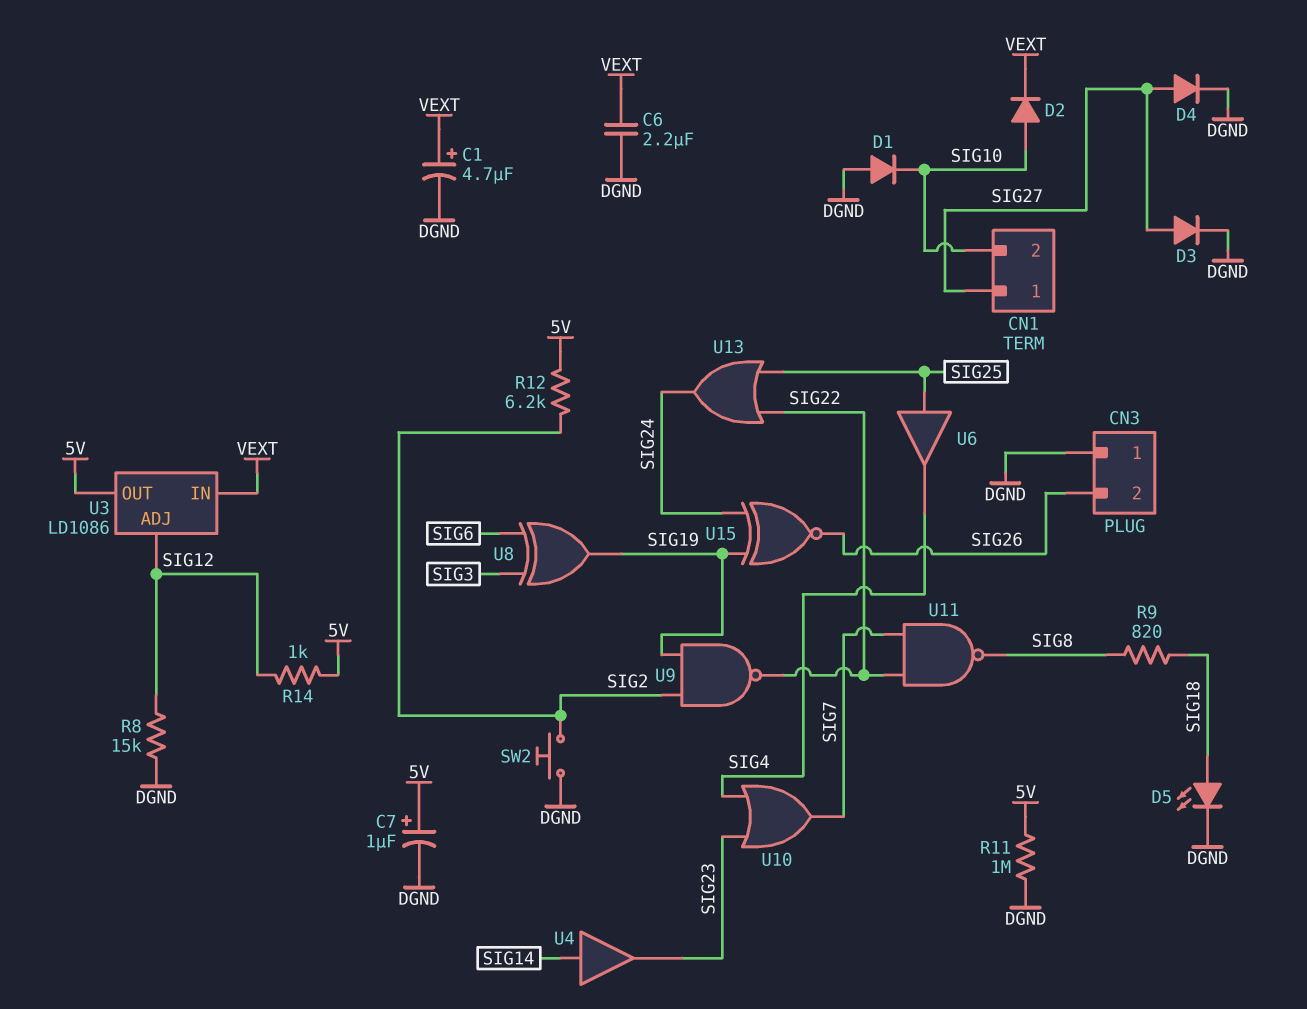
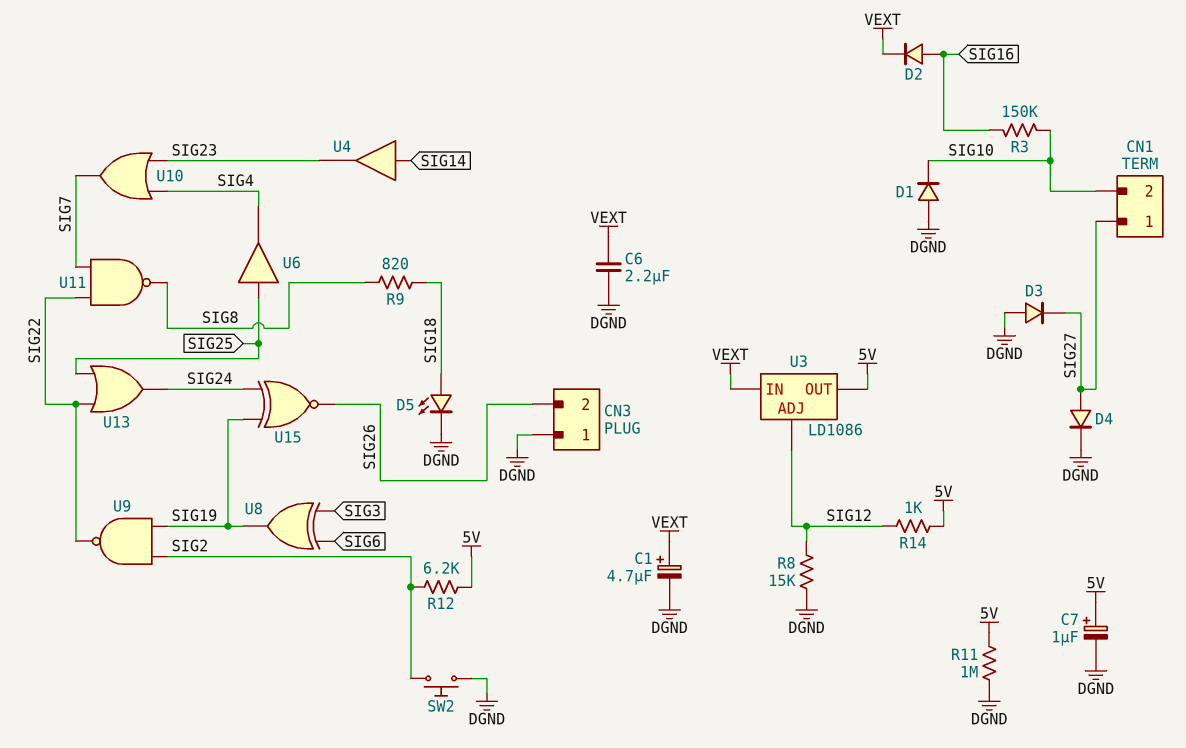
D2: diode (A SIG10, K VEXT) -> diode (A SIG16, K VEXT)
D3: diode (A SIG27, K DGND) -> diode (A DGND, K SIG27)
R3: none -> 150k (SIG10, SIG16)

